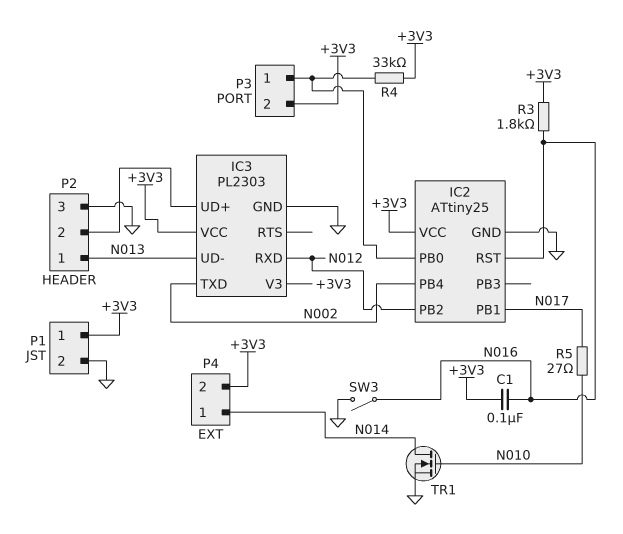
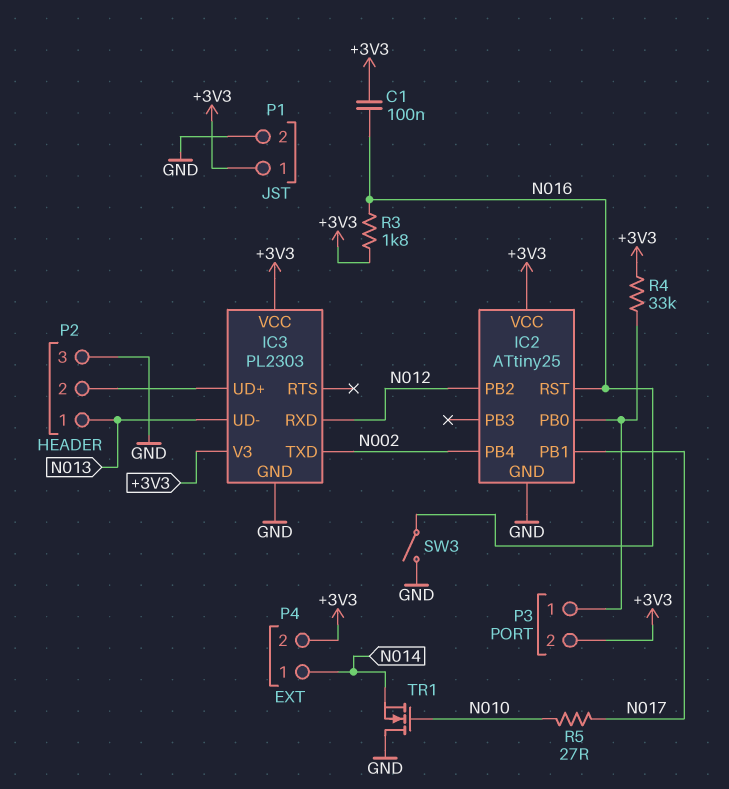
TR1: NMOS (G N010, D N014, S GND) -> NMOS (G N010, D GND, S N014)

